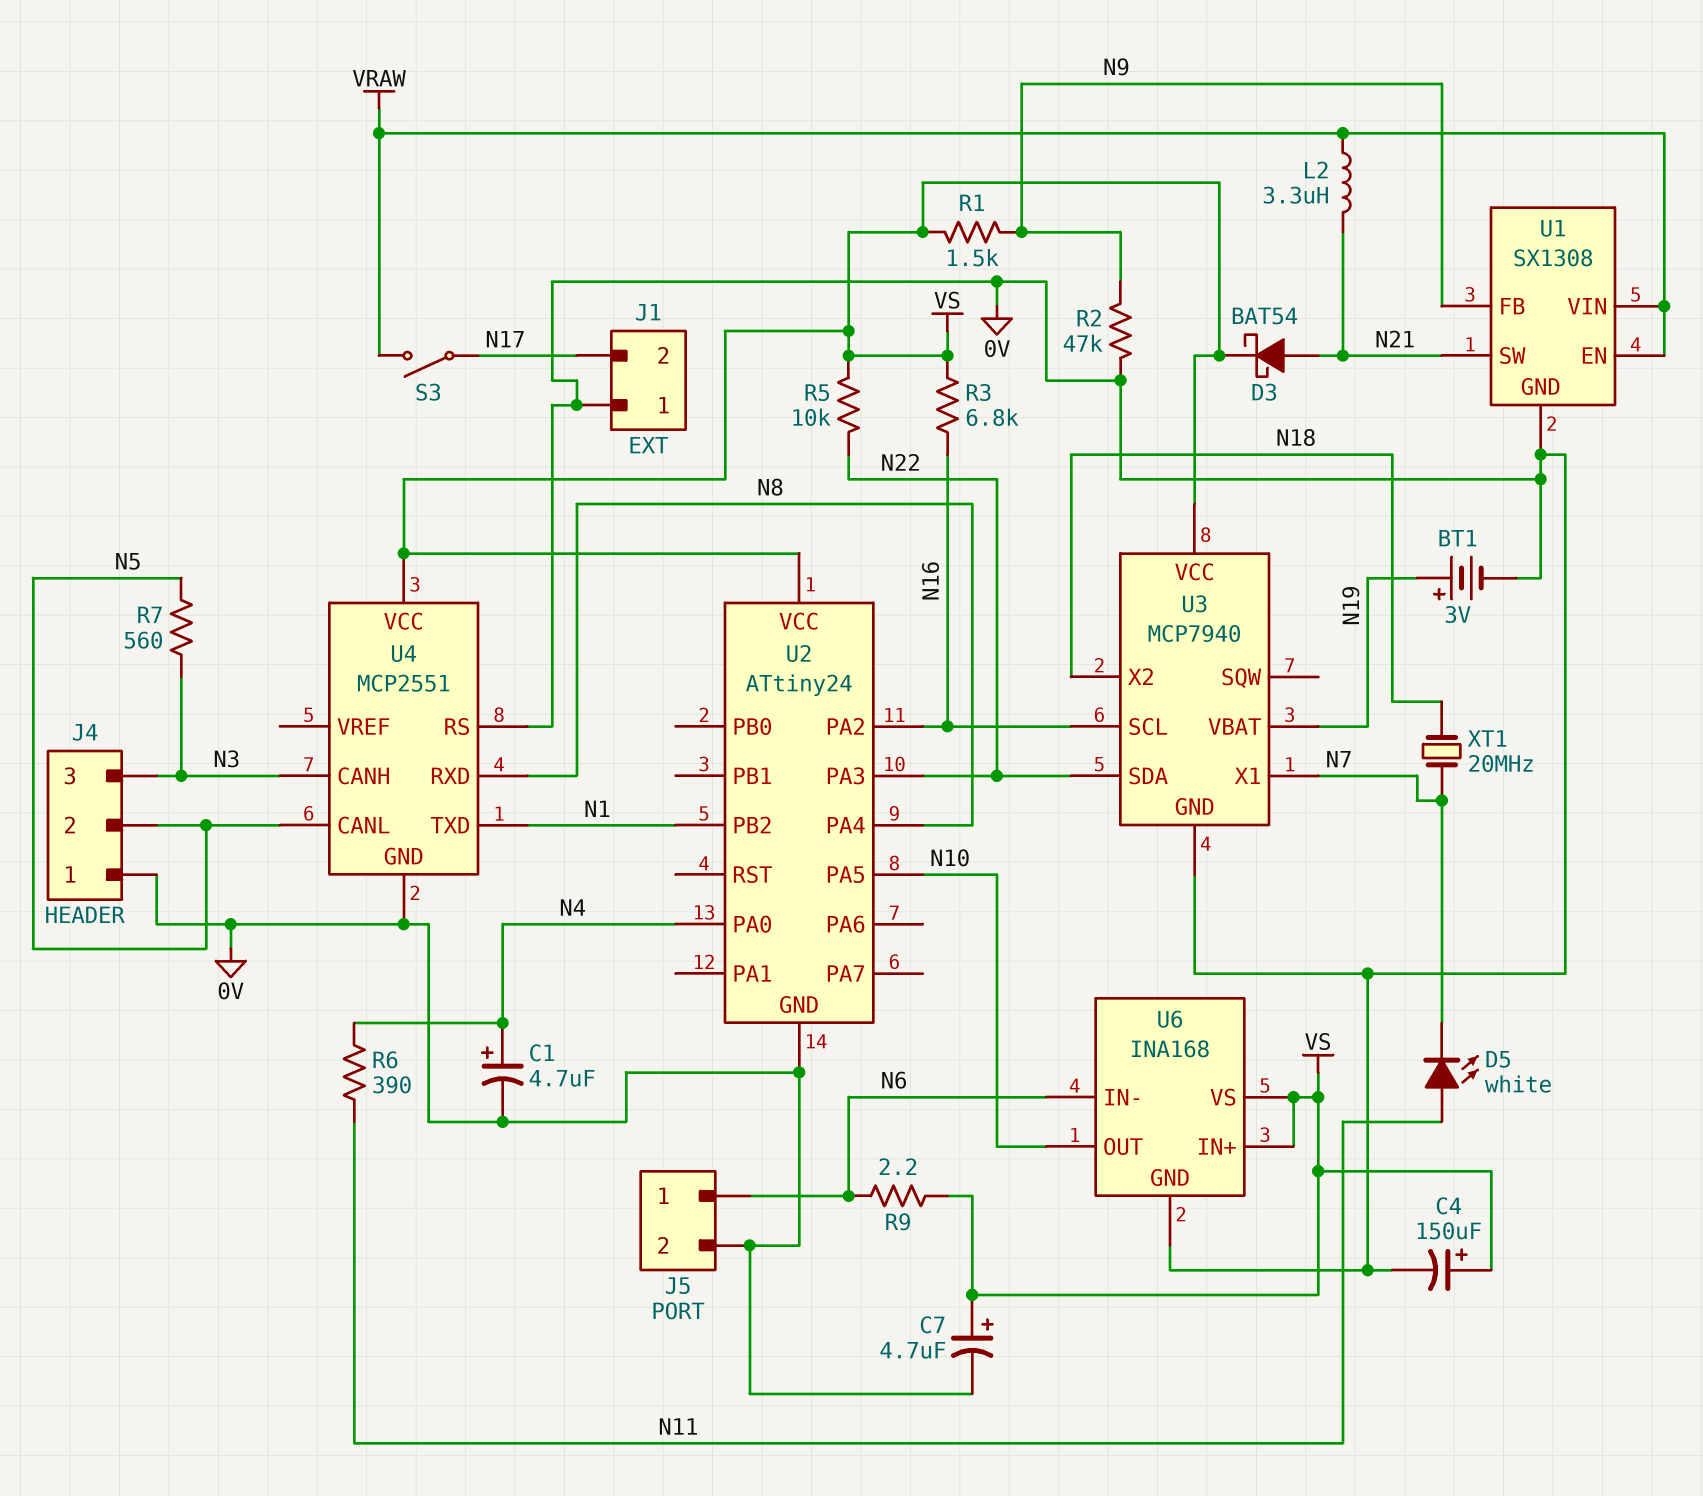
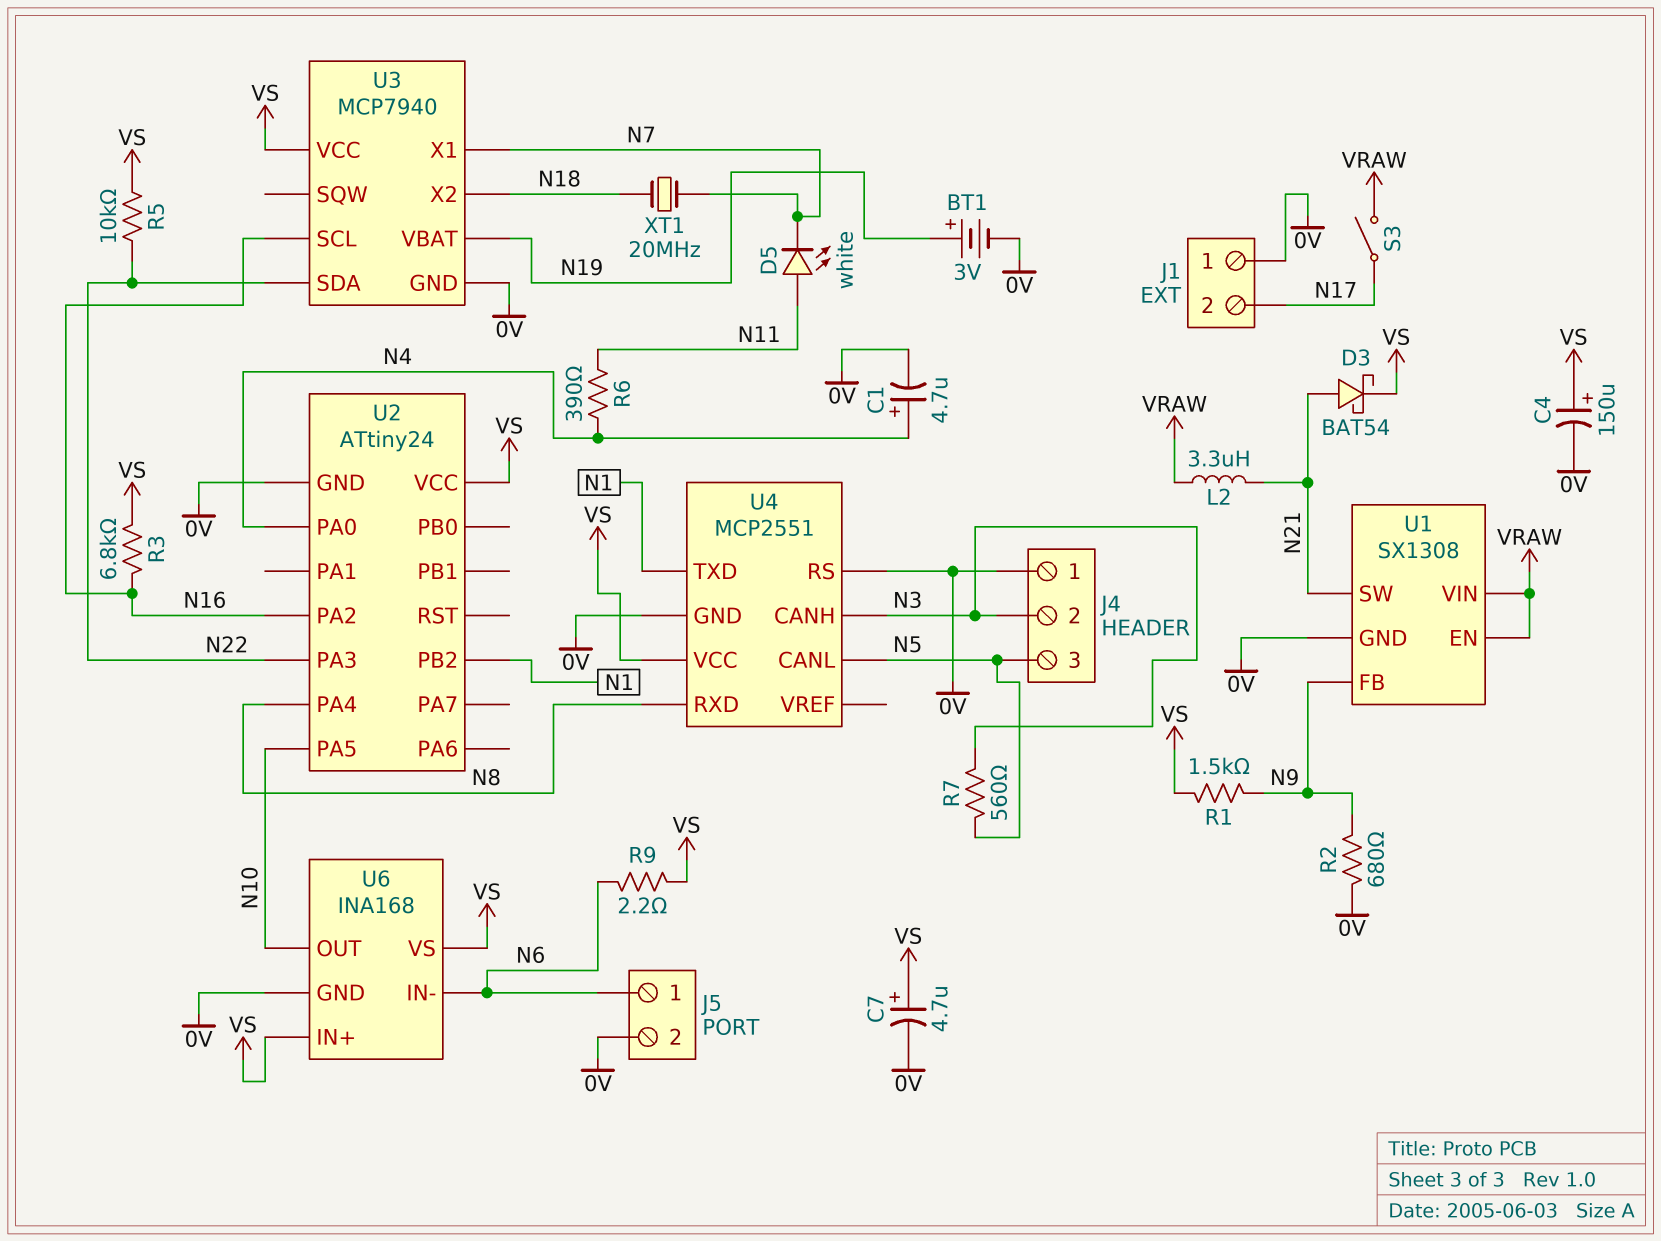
J4 pin 2: N5 -> N3
J4 pin 3: N3 -> N5
R2: 47k (0V, N9) -> 680 (0V, N9)

